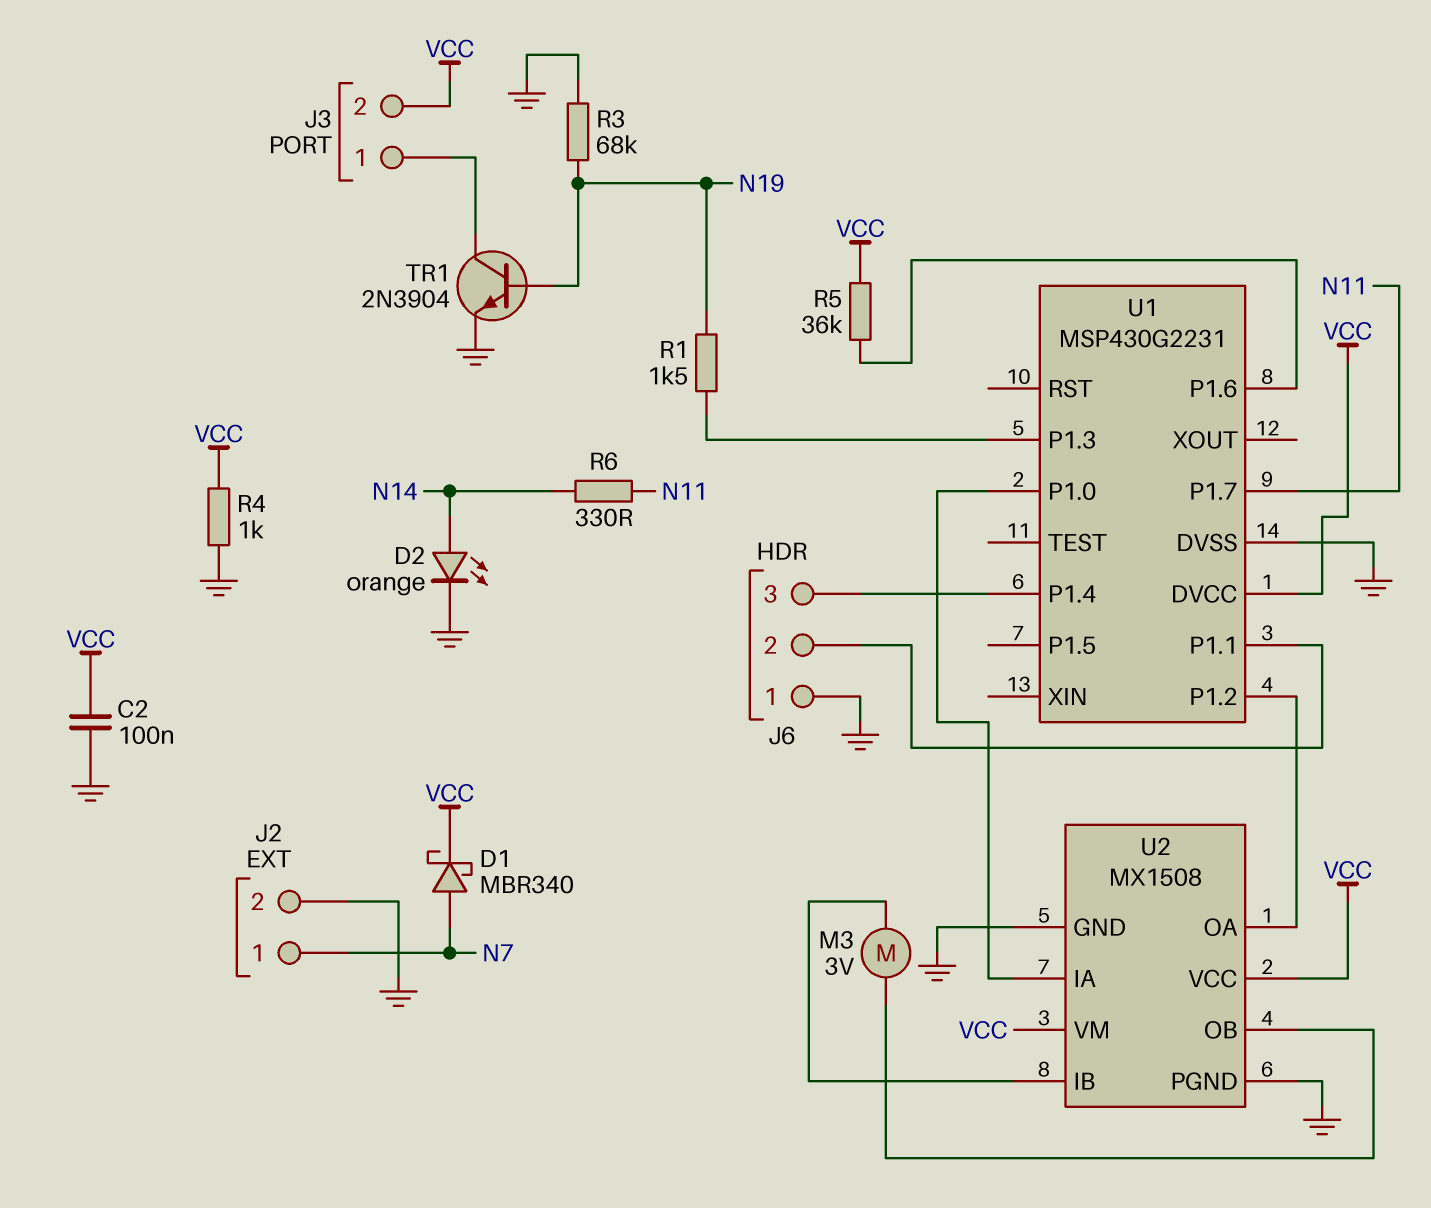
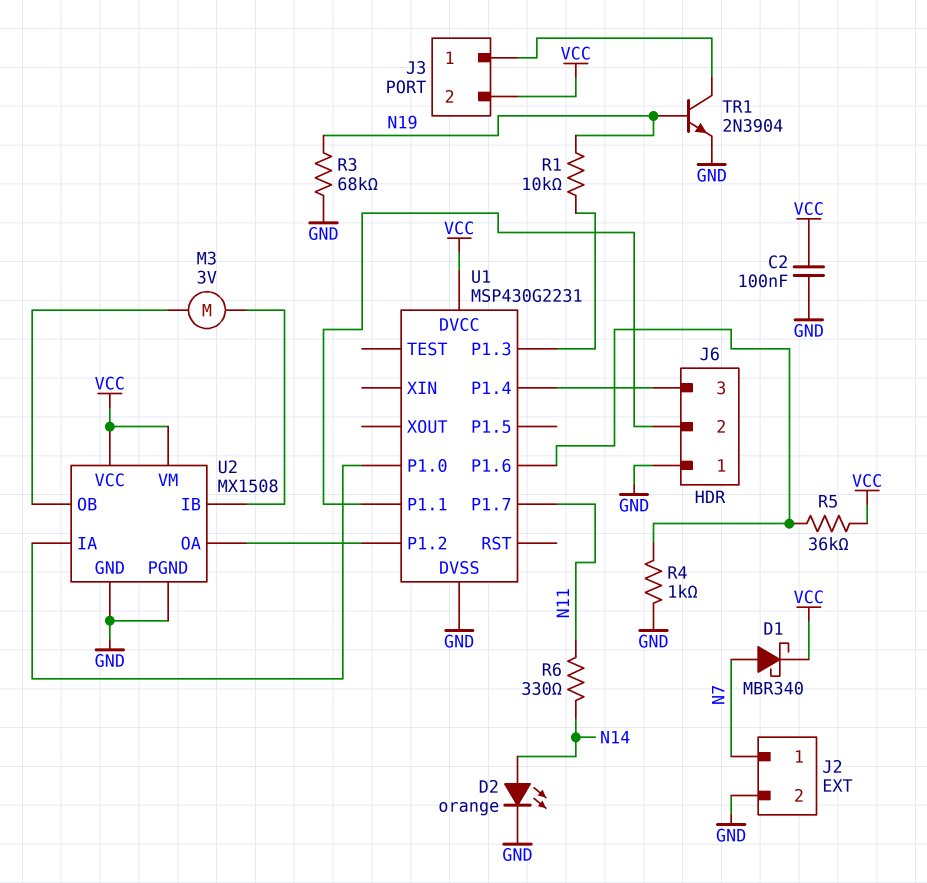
R1: 1.5k (N19, U1/P1.3) -> 10k (N19, U1/P1.3)
R4: 1k (GND, VCC) -> 1k (GND, U1/P1.6)

